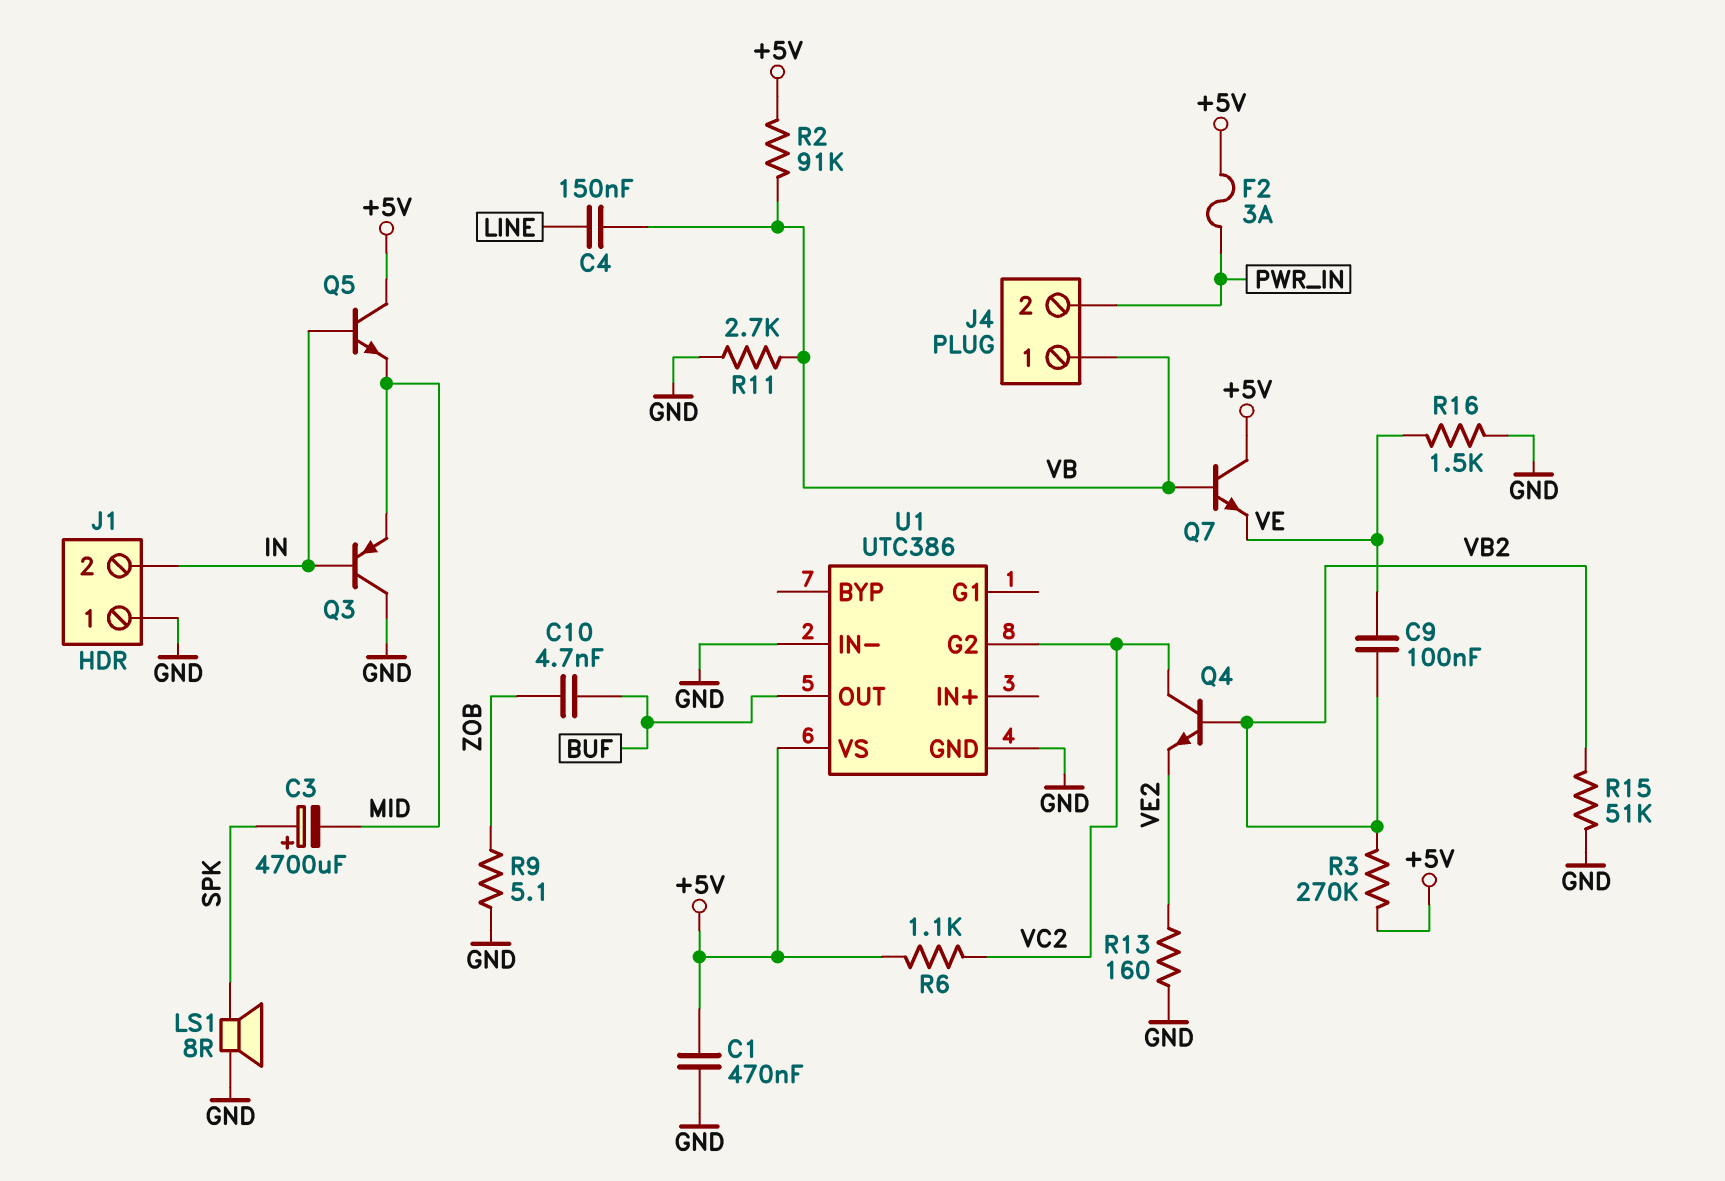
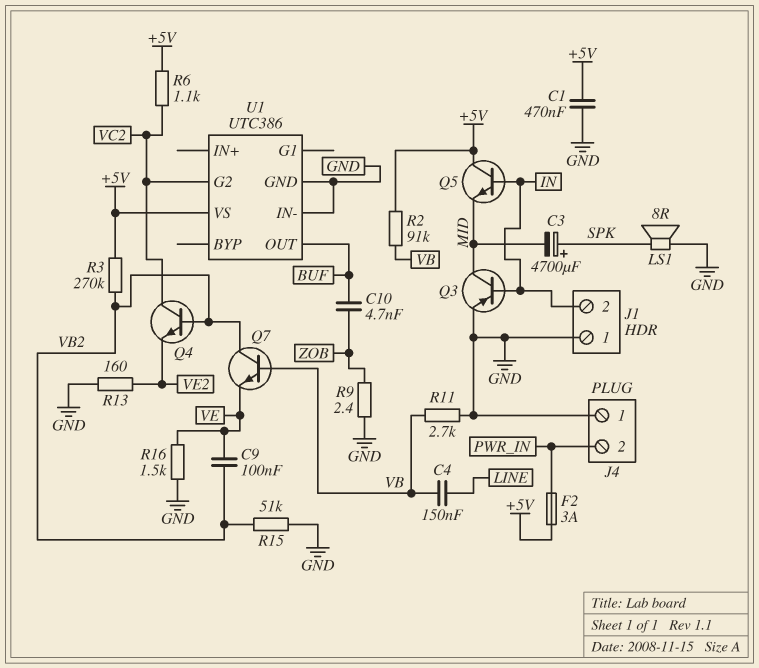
J4 pin 1: VB -> GND
Q3: PNP (B IN, C GND, E MID) -> PNP (B IN, C MID, E GND)
Q7: NPN (B VB, C +5V, E VE) -> NPN (B VB, C VB2, E VE)
R9: 5.1 (GND, ZOB) -> 2.4 (GND, ZOB)

